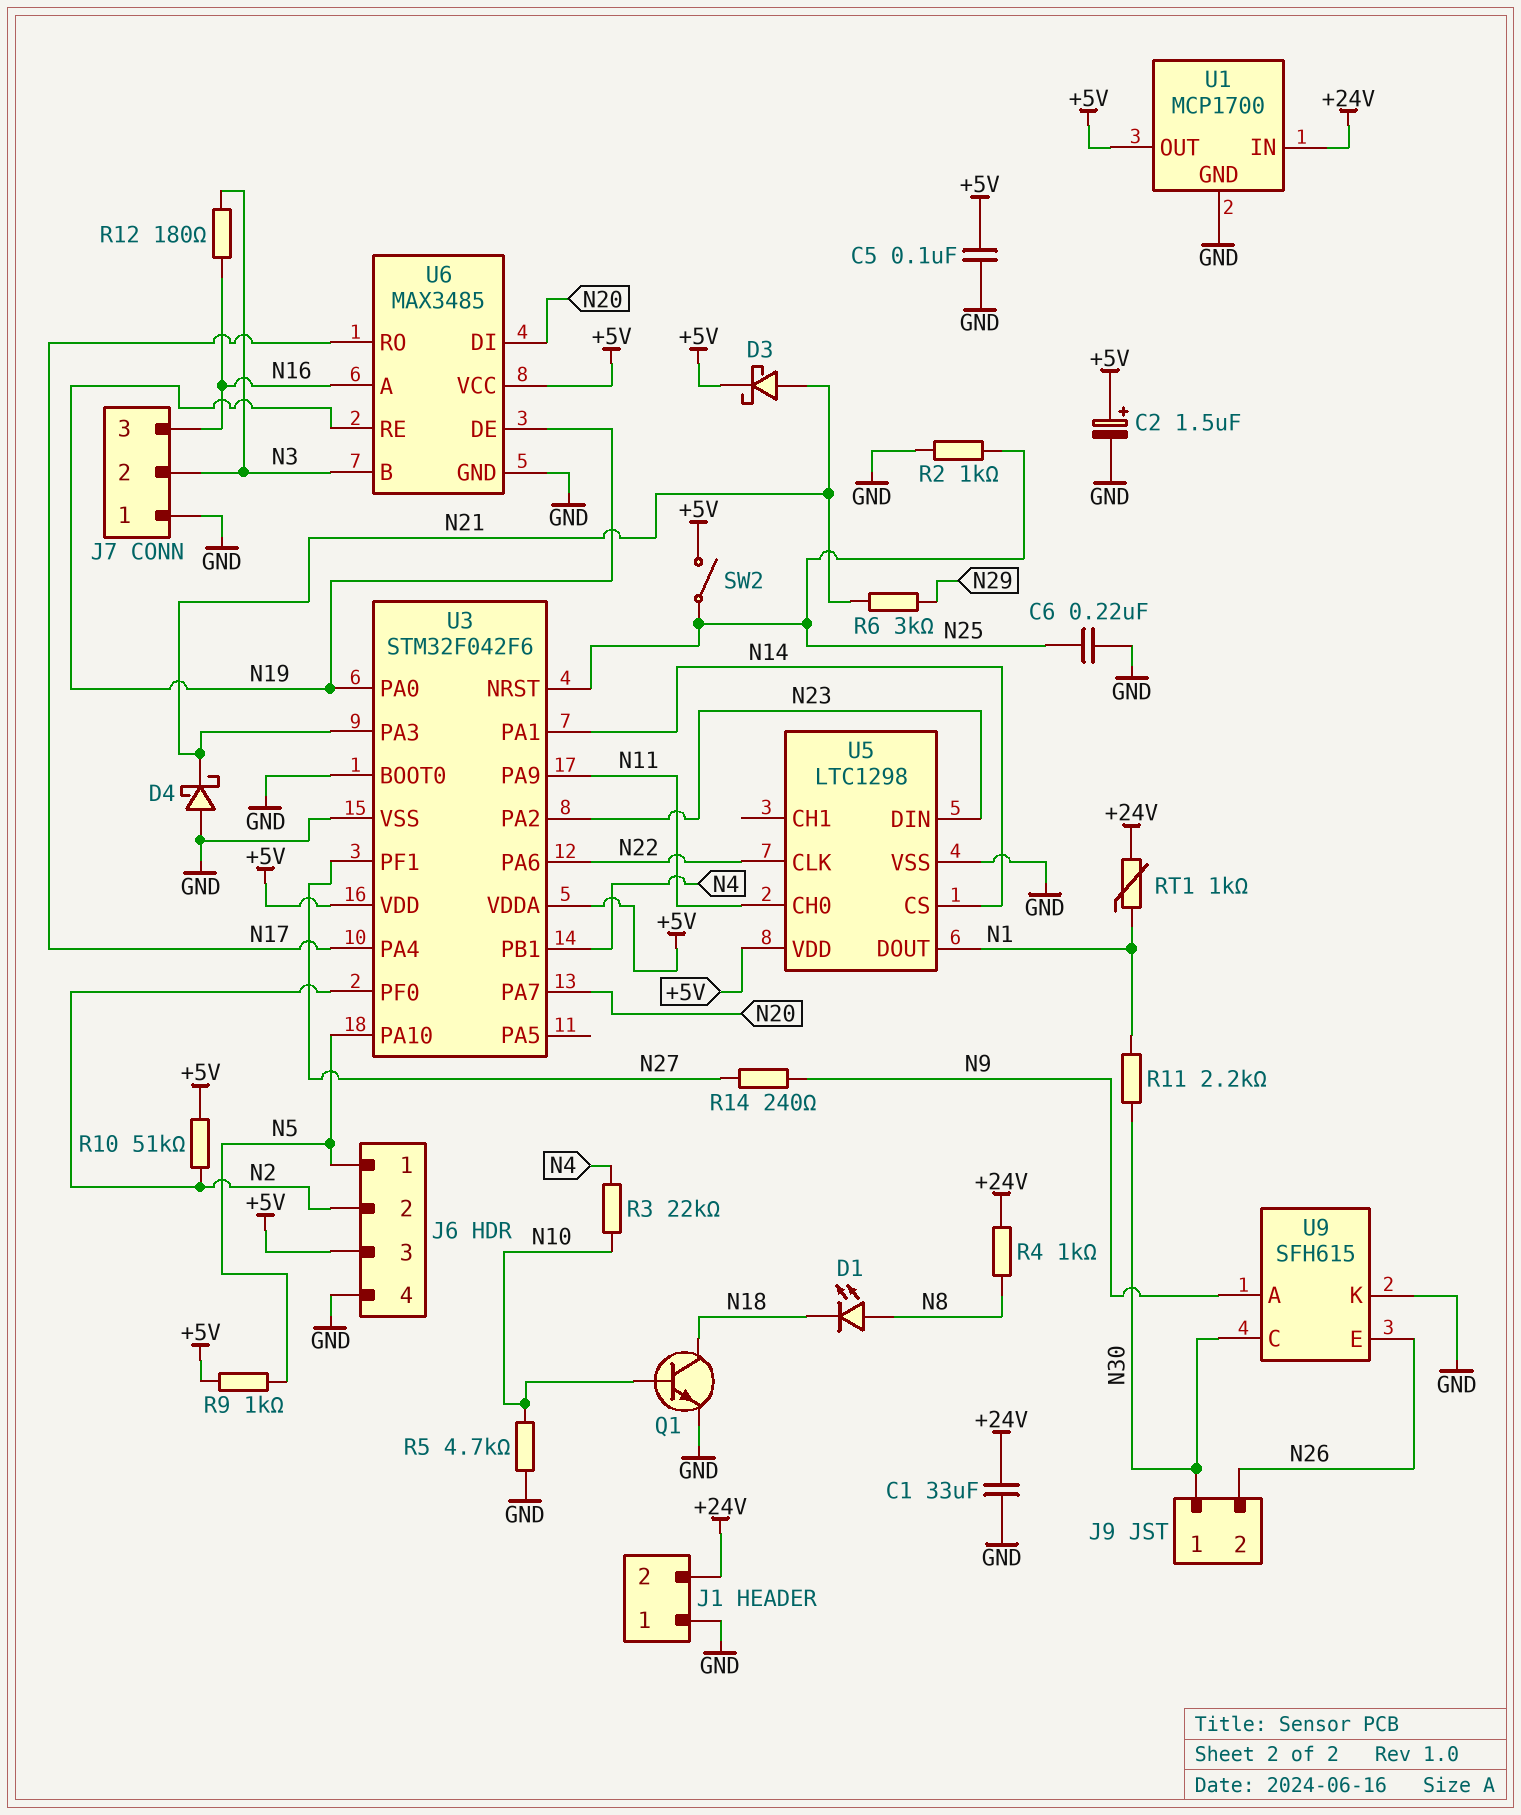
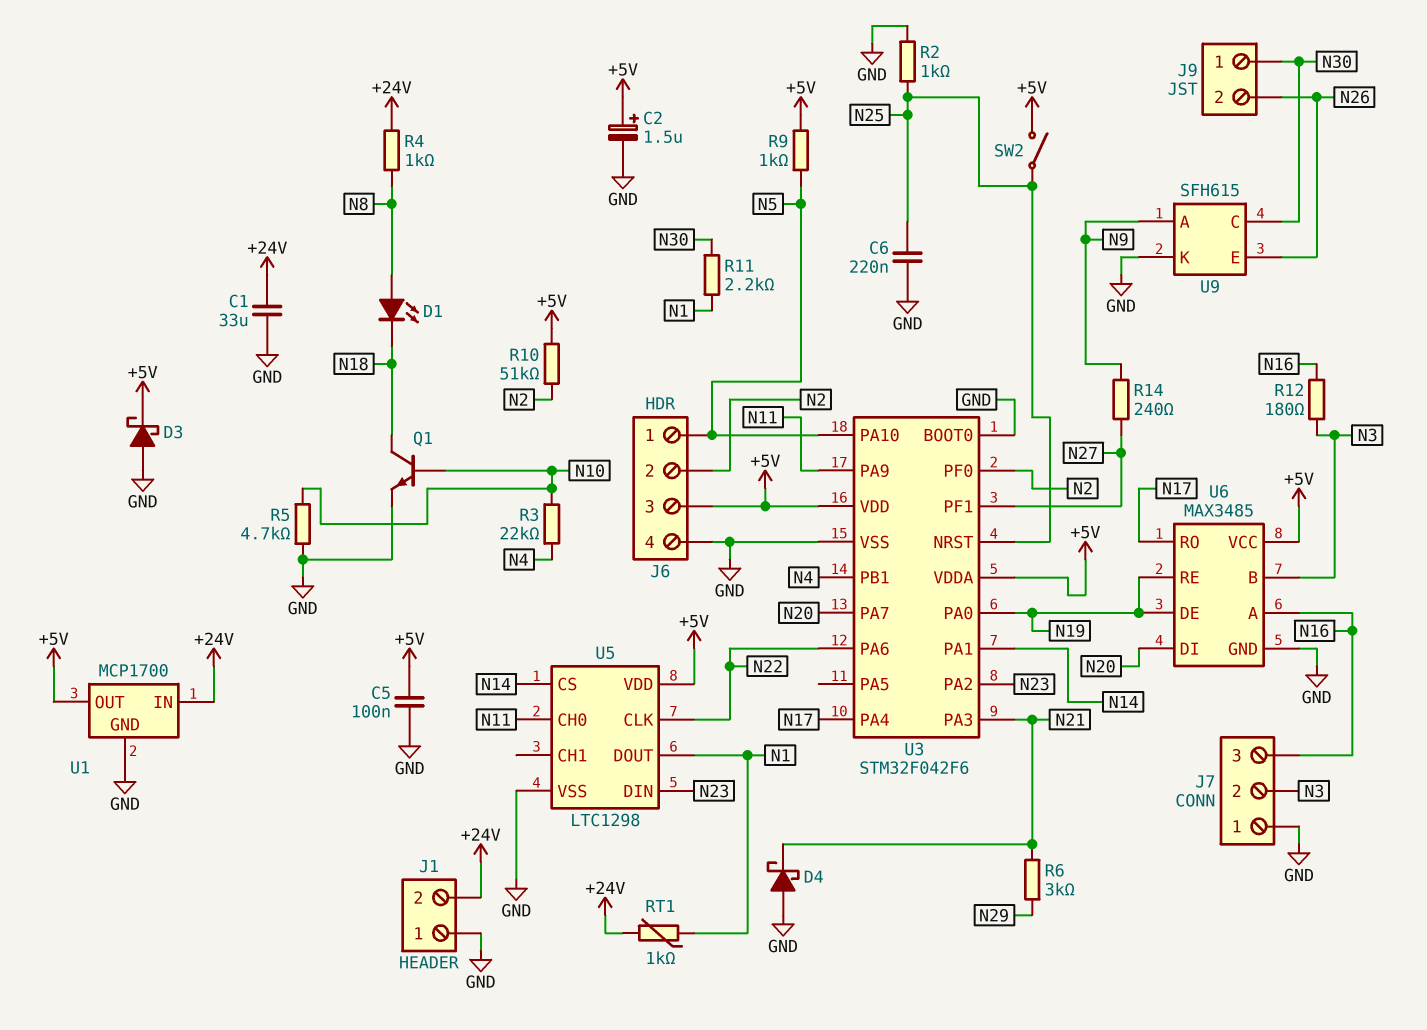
D3: schottky (A N21, K +5V) -> schottky (A GND, K +5V)

